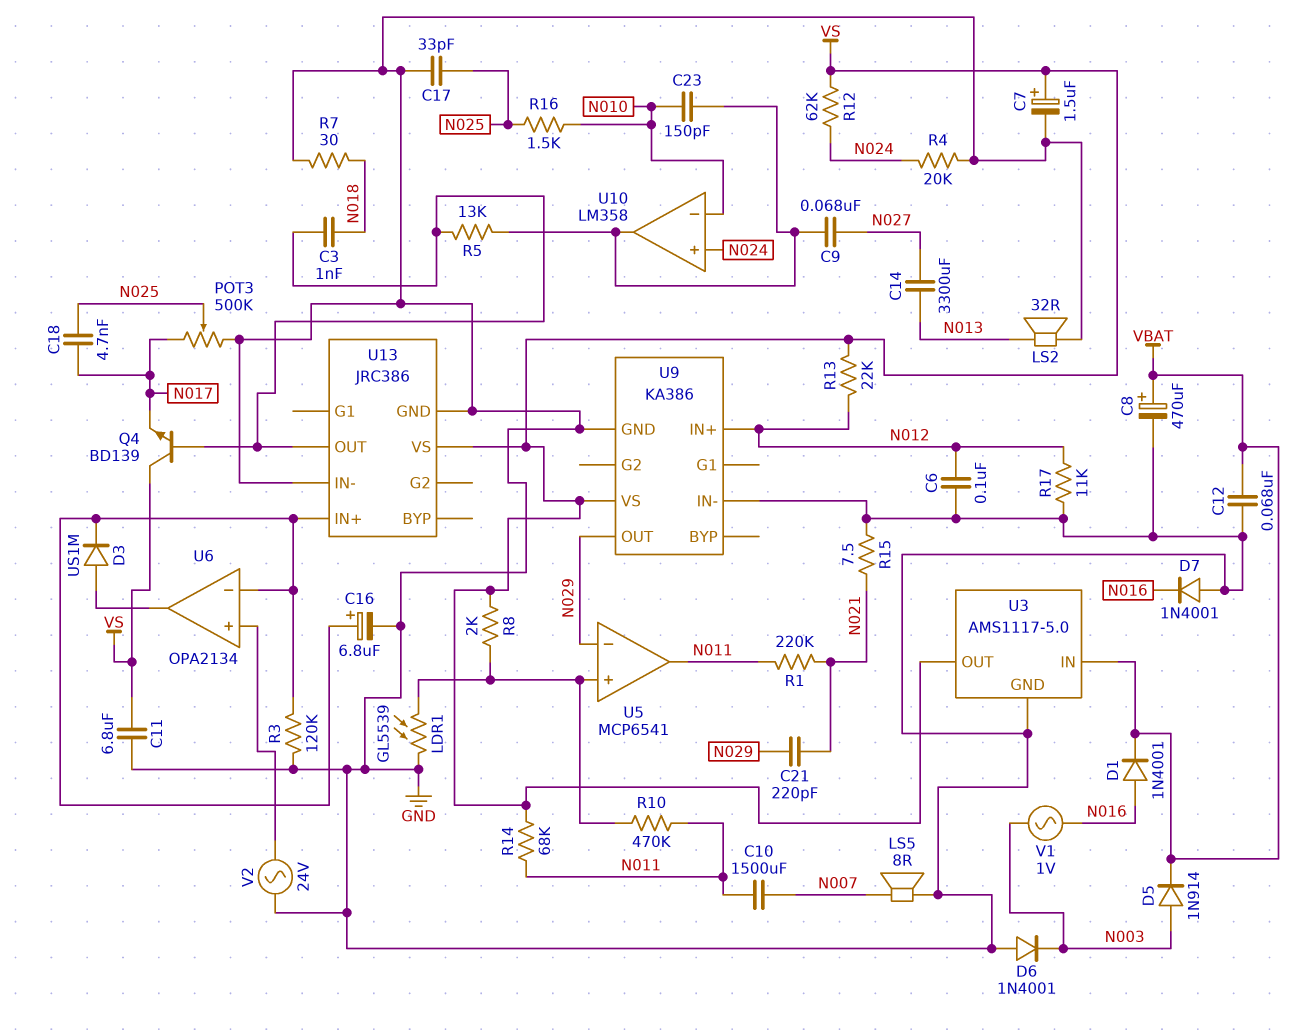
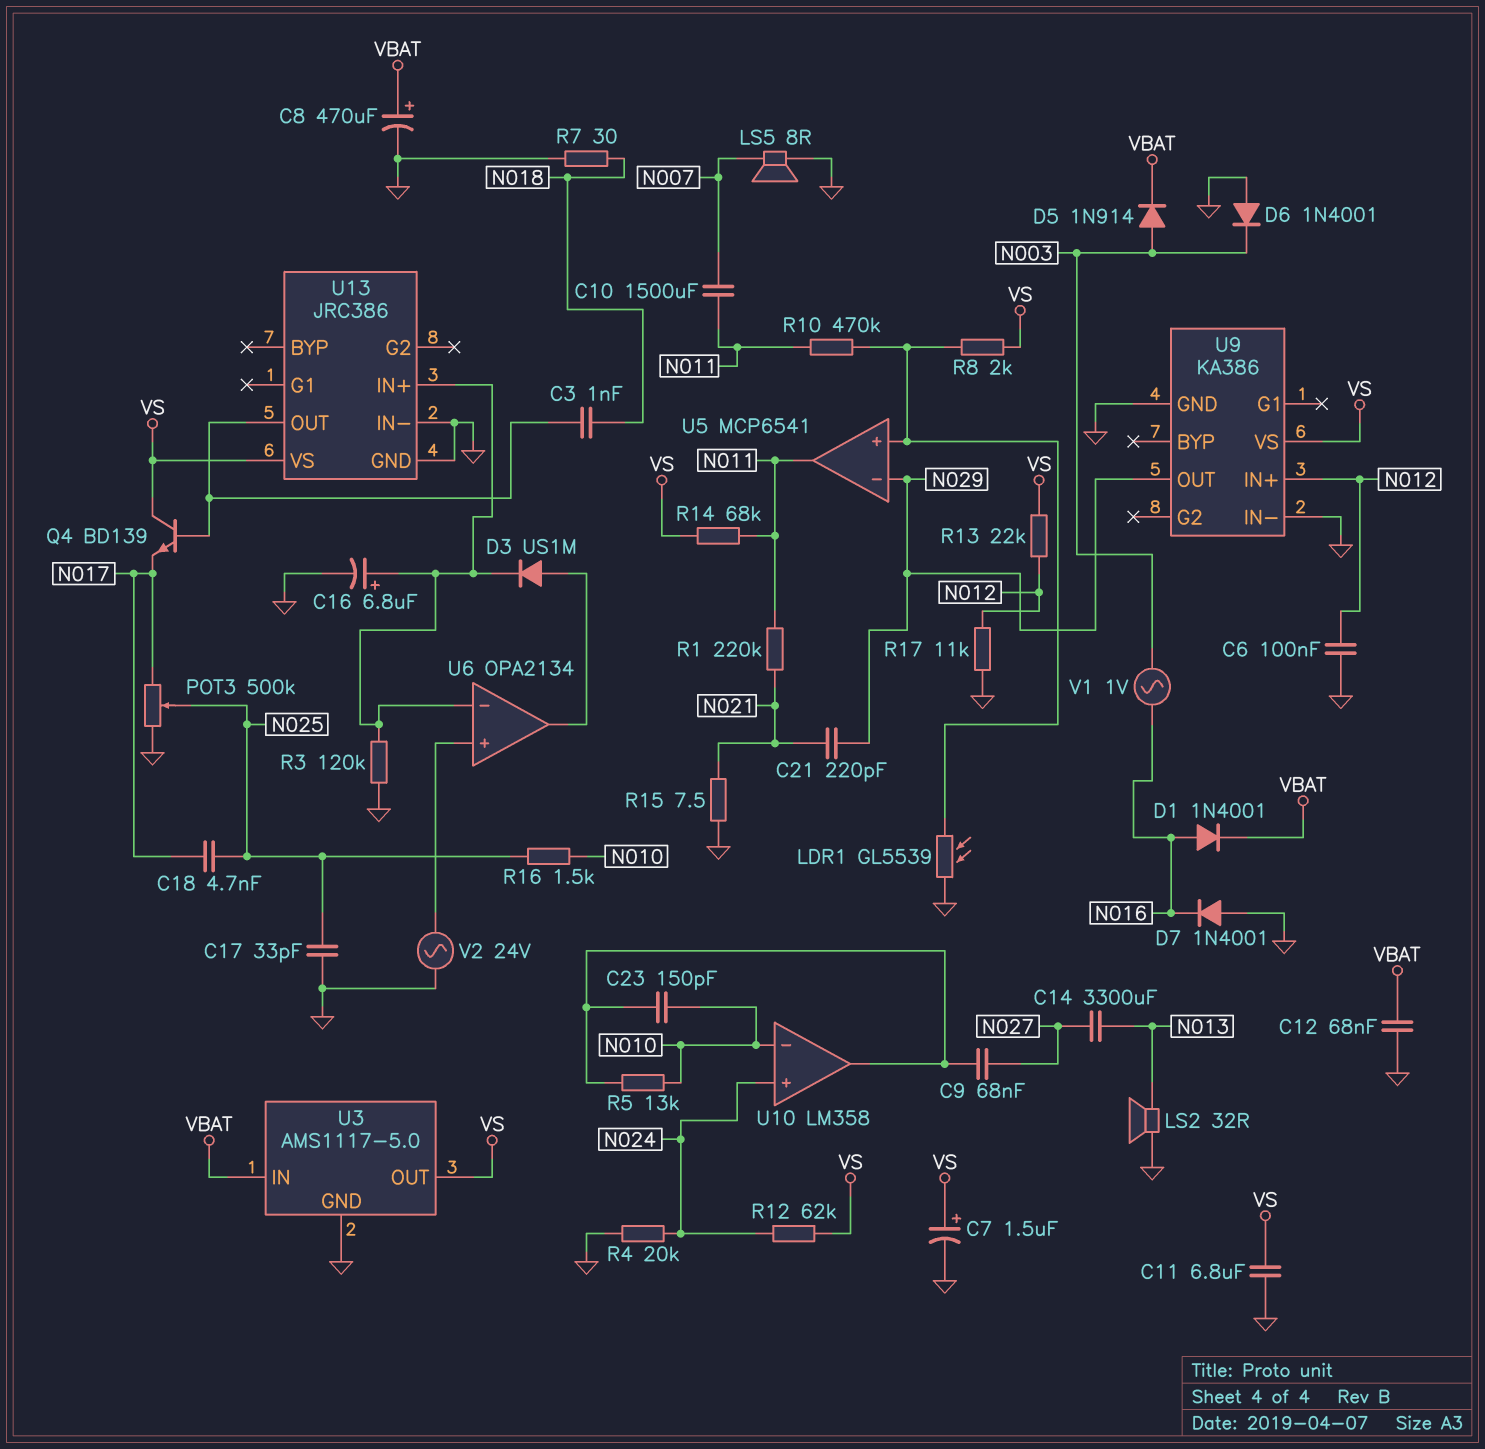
R5: 13k (U10/out, U13/OUT) -> 13k (N010, U10/out)

